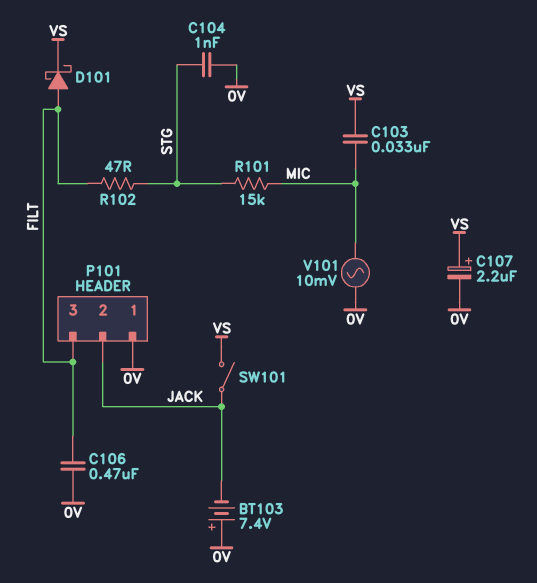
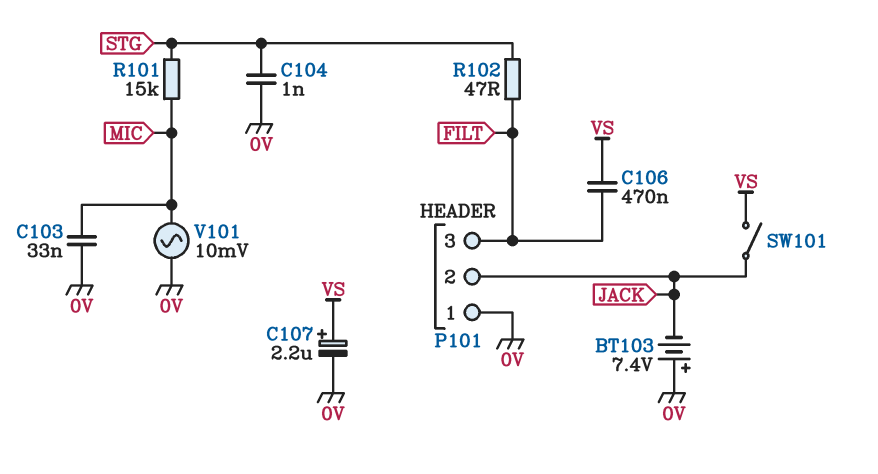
C103: 33nF (MIC, VS) -> 33nF (0V, MIC)
C106: 470nF (0V, FILT) -> 470nF (FILT, VS)
D101: schottky (A FILT, K VS) -> none

